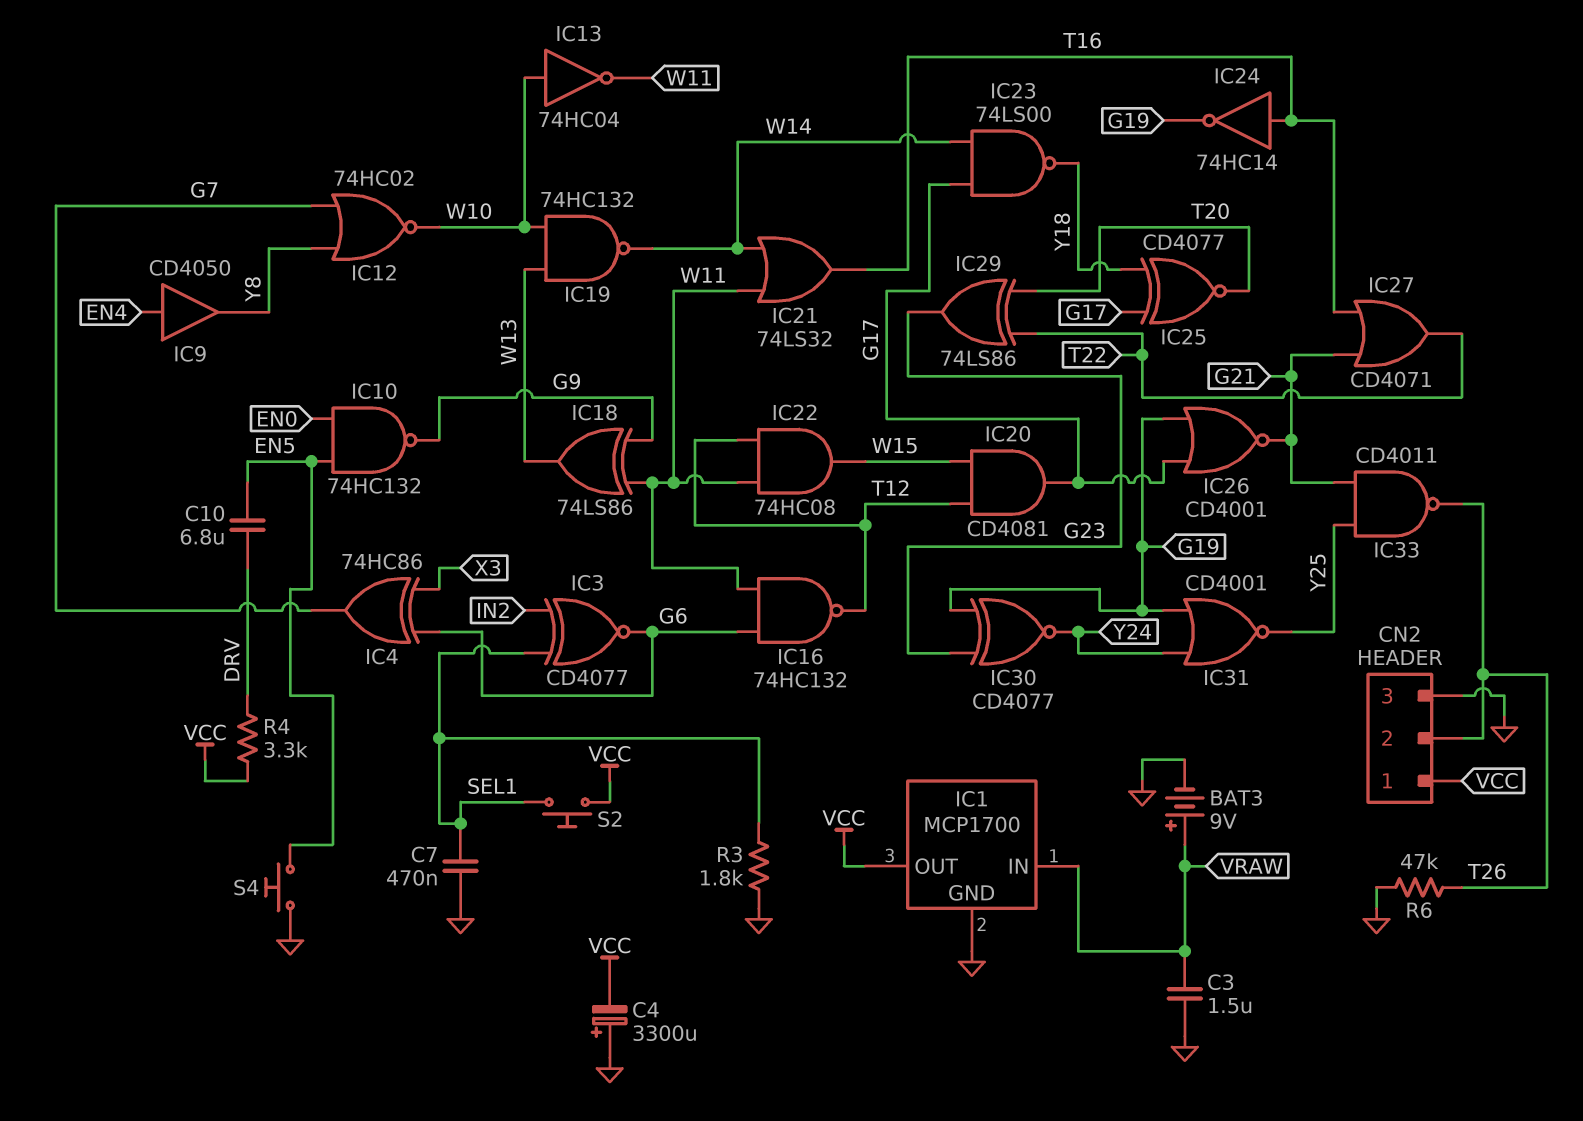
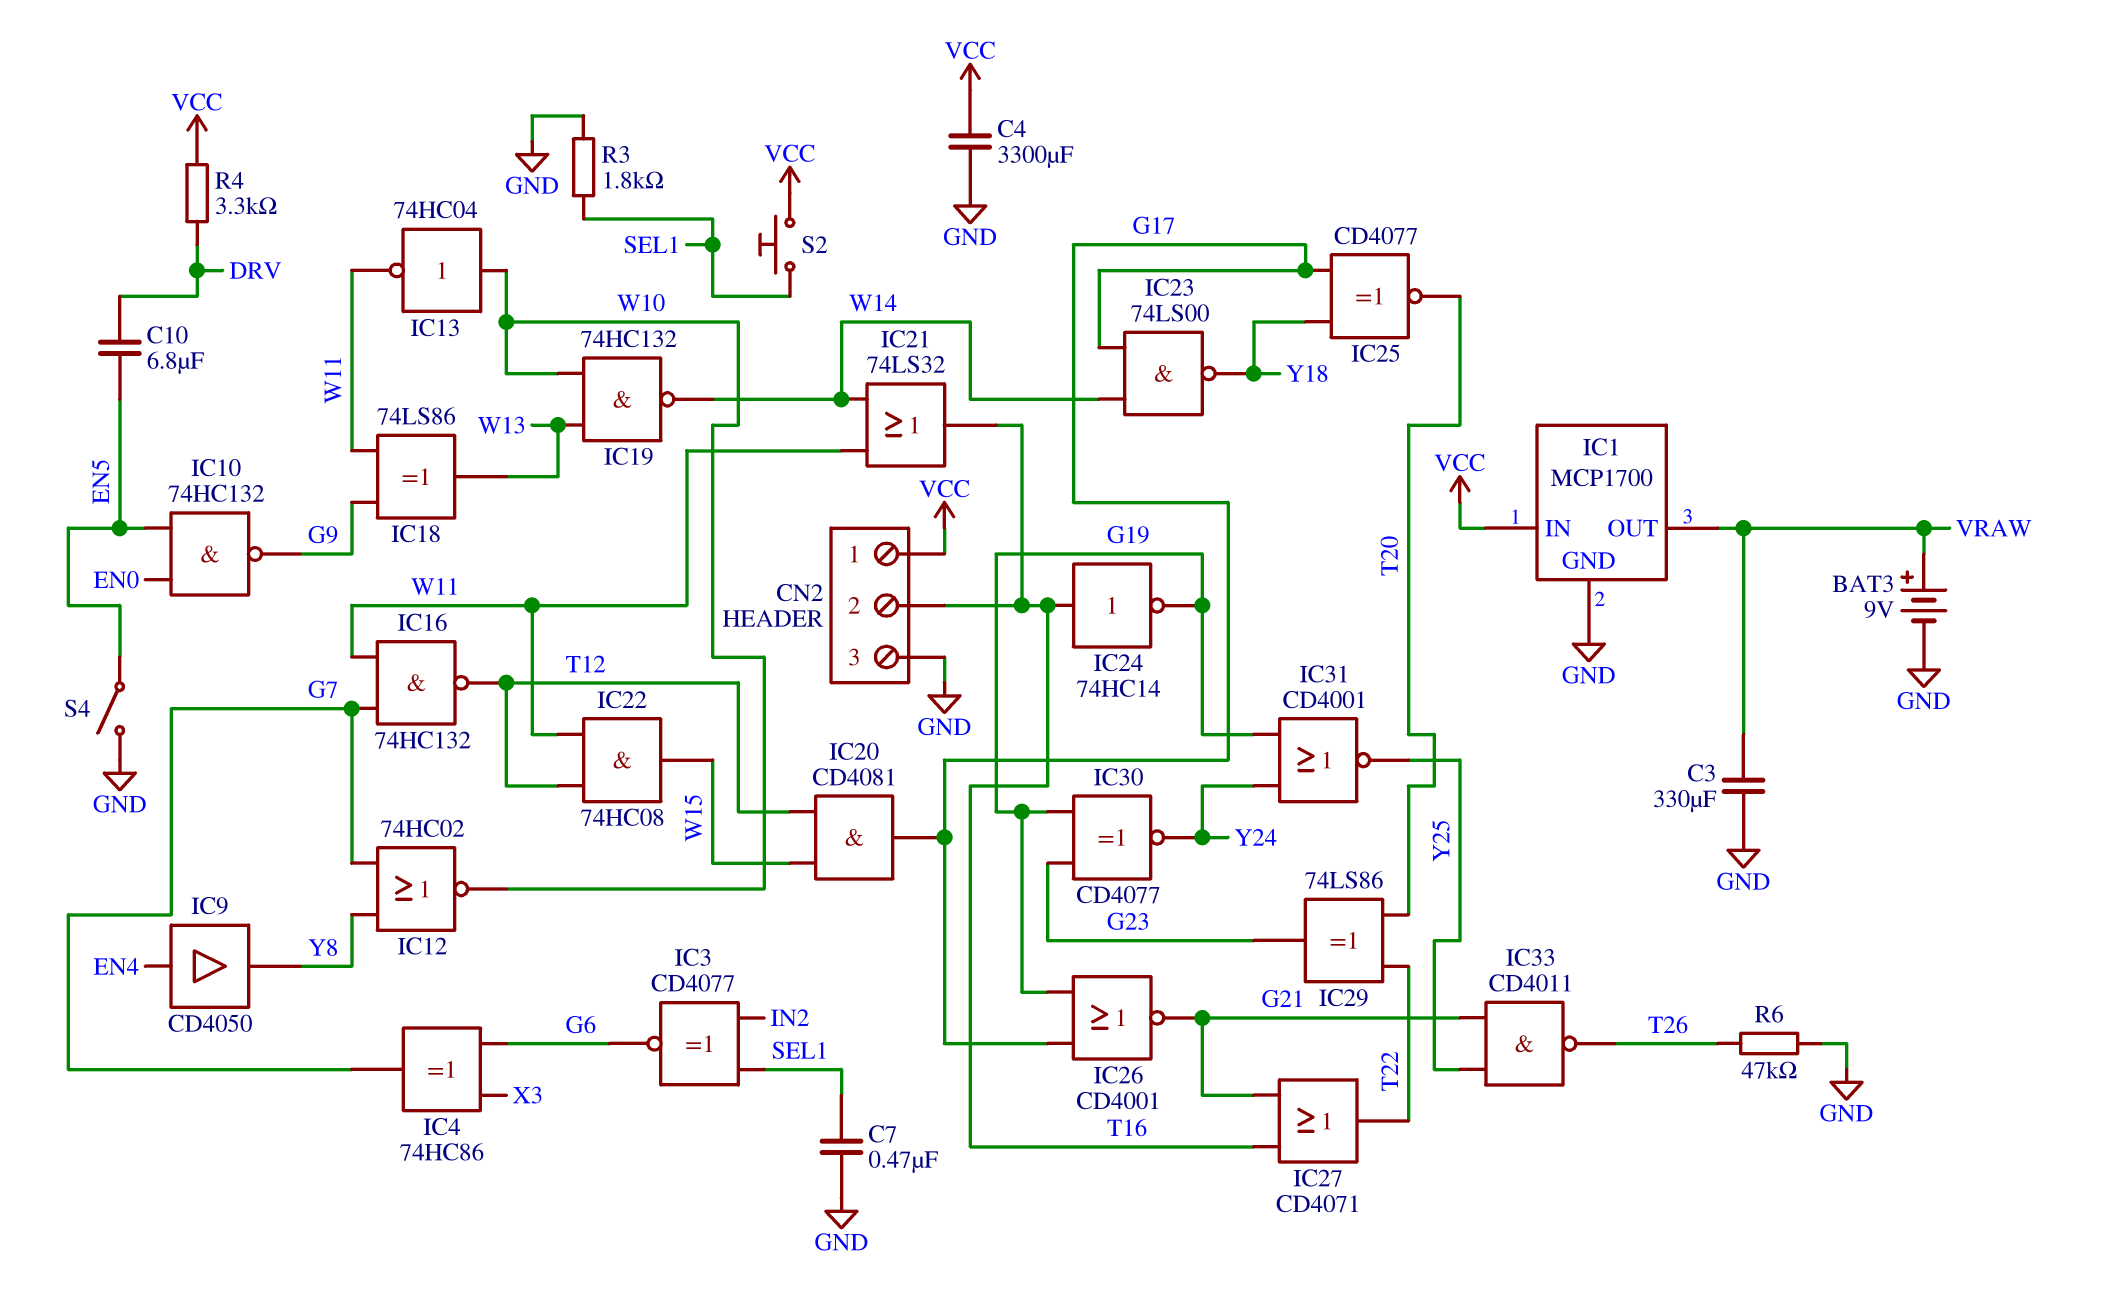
C3: 1.5uF (GND, VRAW) -> 330uF (GND, VRAW)
C4: 3300uF (plus GND, minus VCC) -> 3300uF (GND, VCC)
CN2 pin 2: T26 -> T16
IC1 pin IN: VRAW -> VCC
IC1 pin OUT: VCC -> VRAW
IC16: NAND 74HC132 (in G6, in W11, out T12) -> NAND 74HC132 (in G7, in W11, out T12)
S4: button (EN5, GND) -> switch (EN5, GND)

